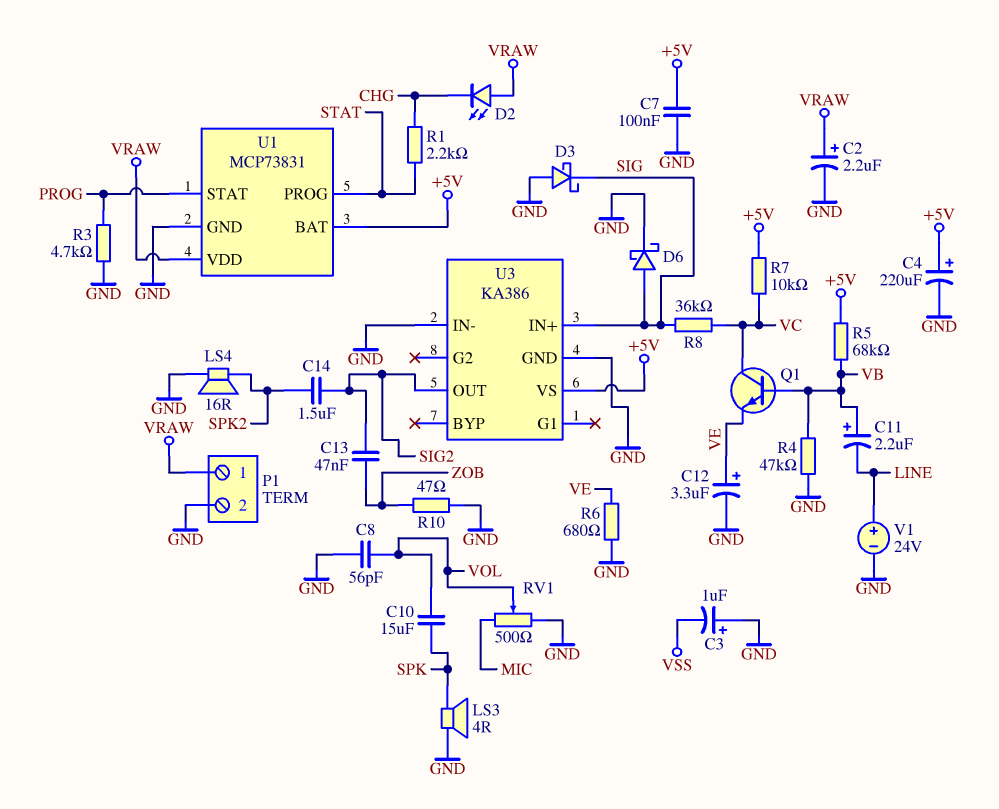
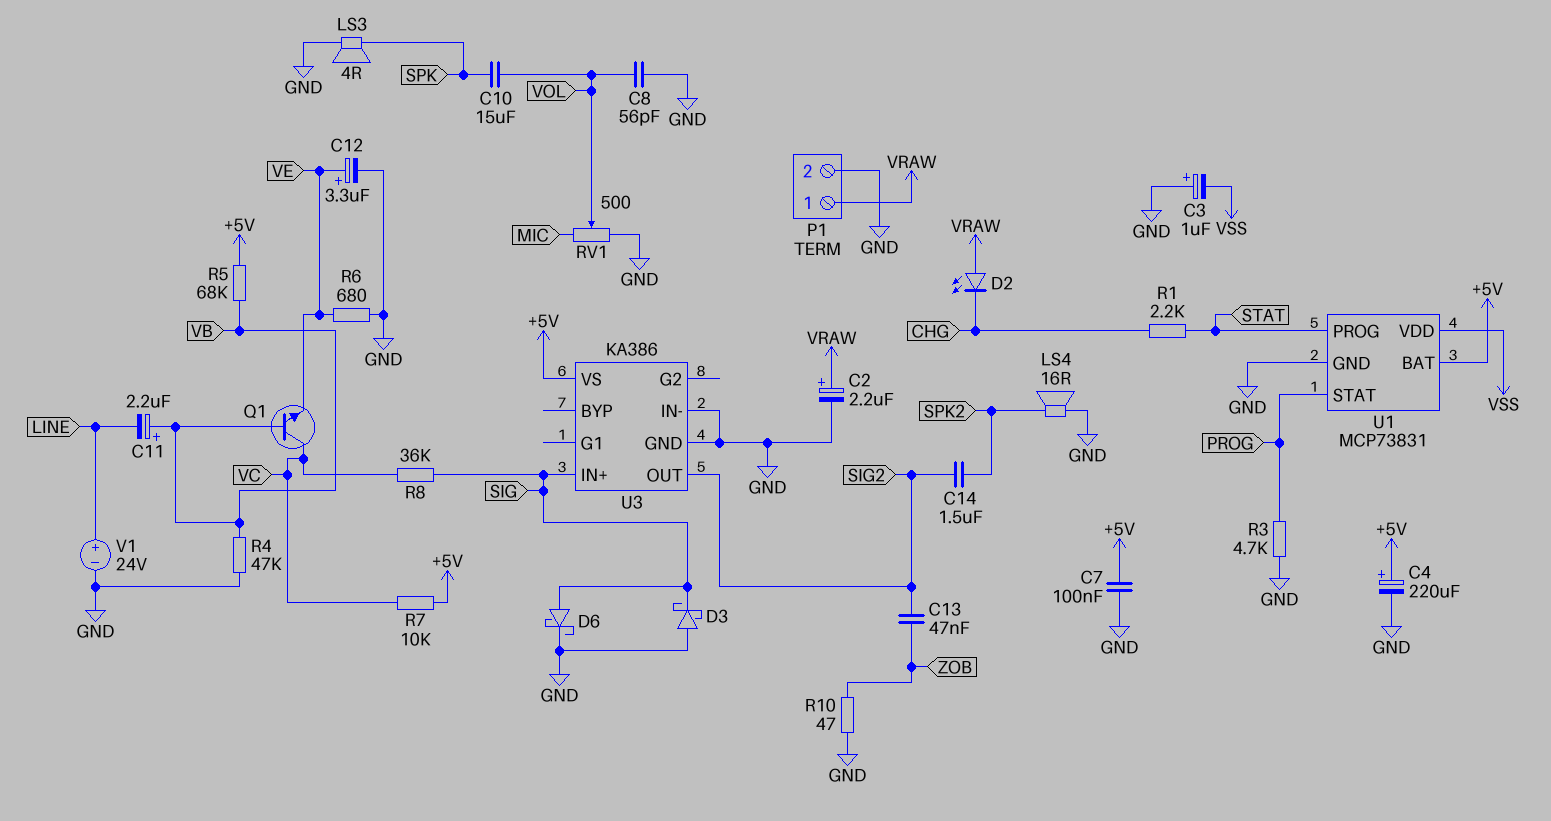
U1 pin VDD: VRAW -> VSS

